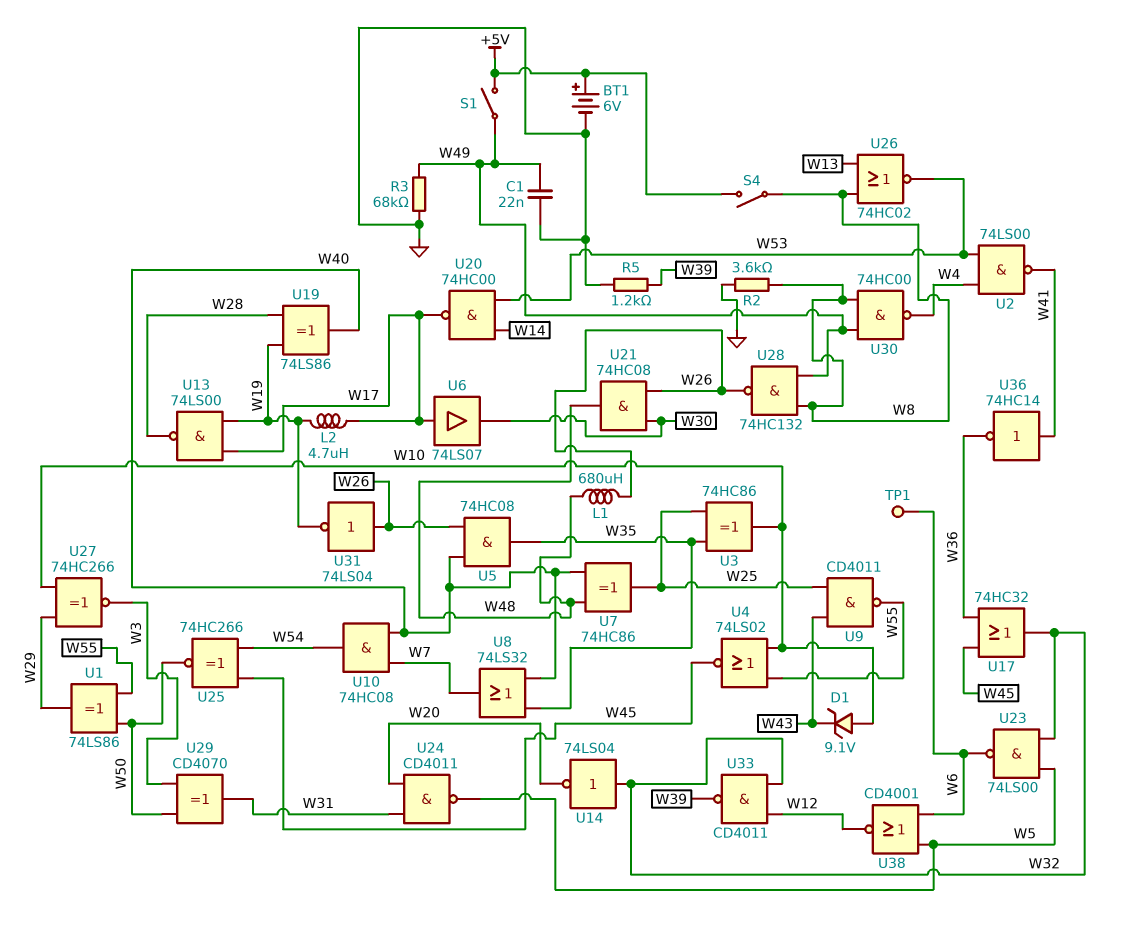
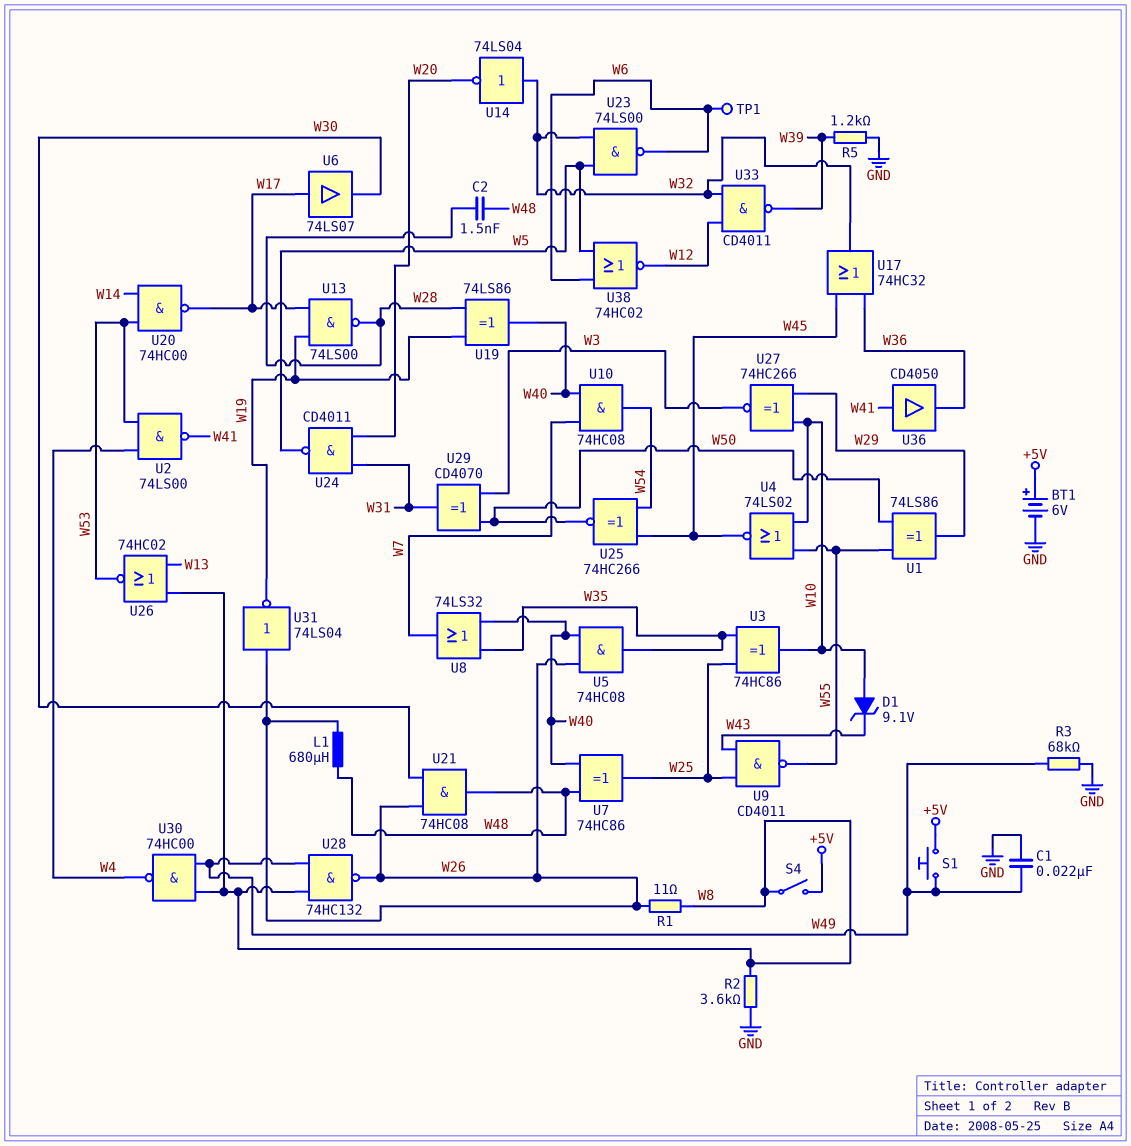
C2: none -> 1.5nF (W28, W48)
L2: 4.7uH (W17, W19) -> none
R1: none -> 11 (W8, W26)
S1: switch (+5V, W49) -> button (+5V, W49)
U36: NOT 74HC14 (in W41, out W36) -> buffer CD4050 (in W41, out W36)
U38: NOR CD4001 (in W5, in W6, out W12) -> NOR 74HC02 (in W5, in W6, out W12)

